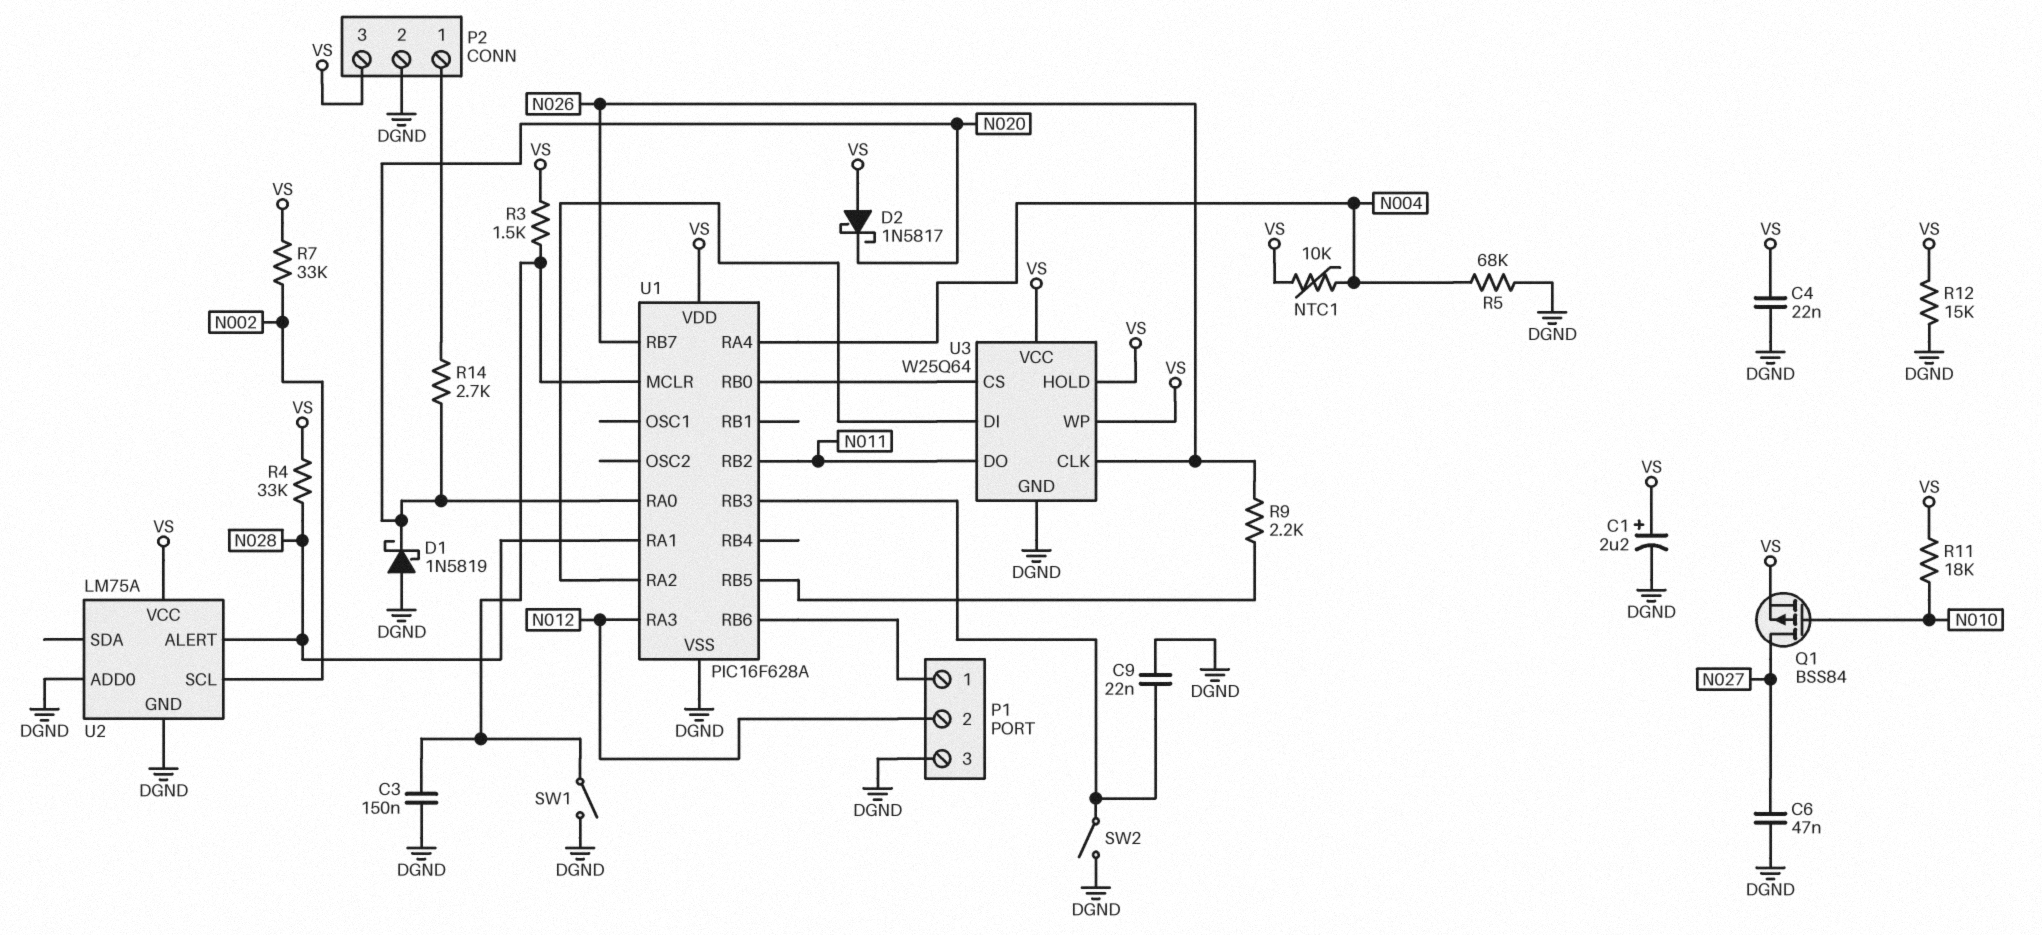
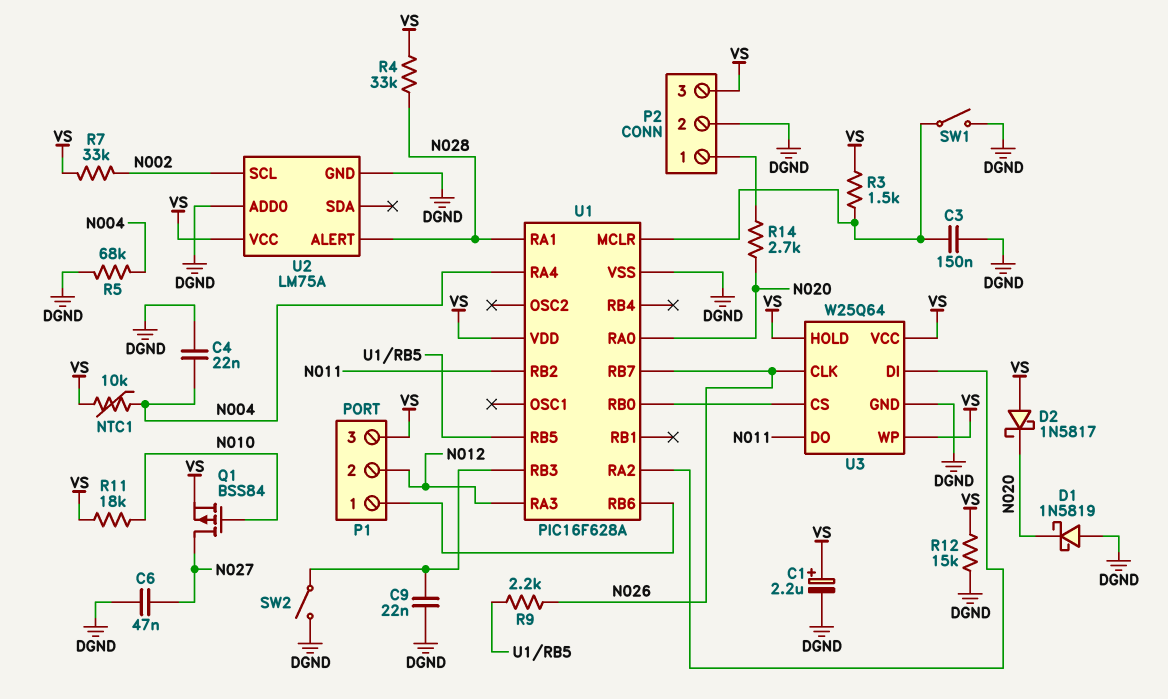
C4: 22nF (DGND, VS) -> 22nF (DGND, N004)
P1 pin 3: DGND -> VS

